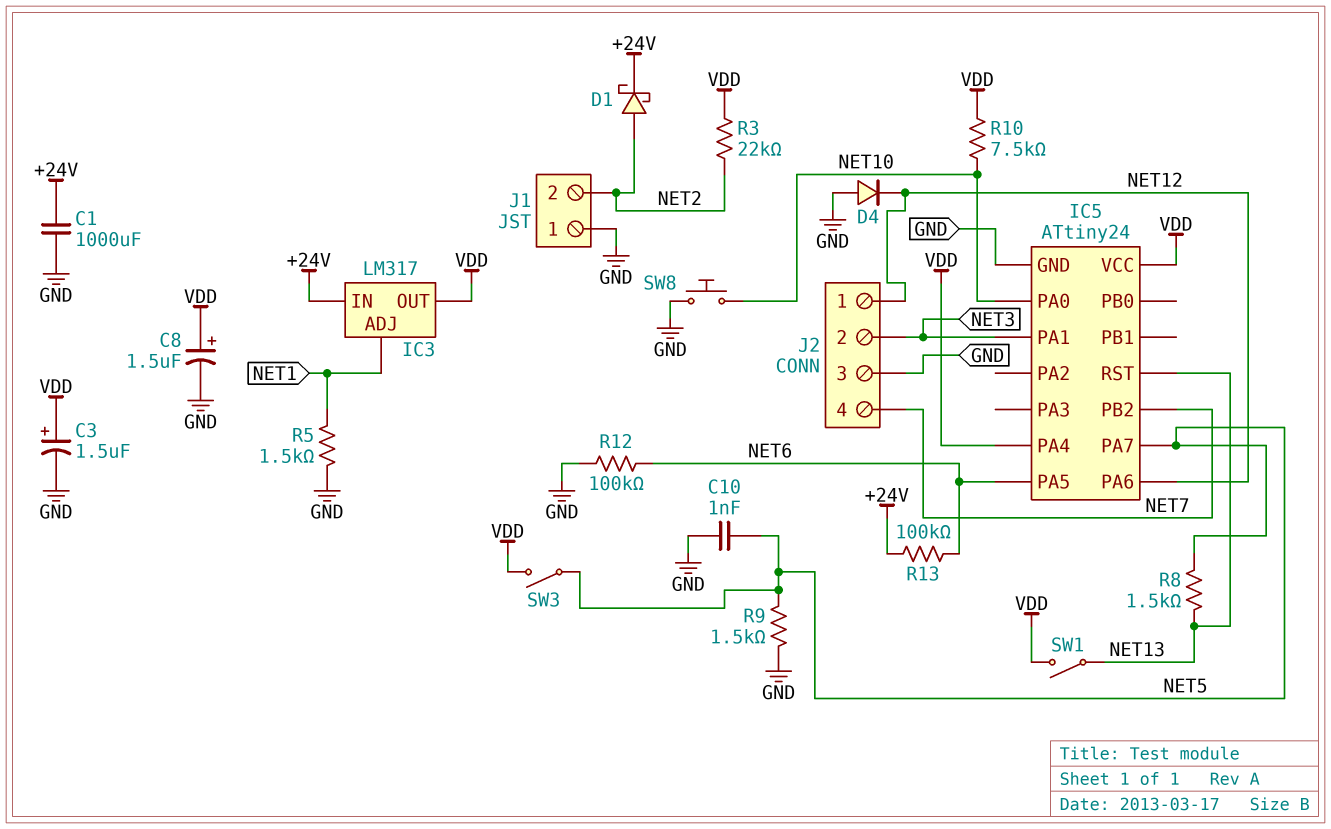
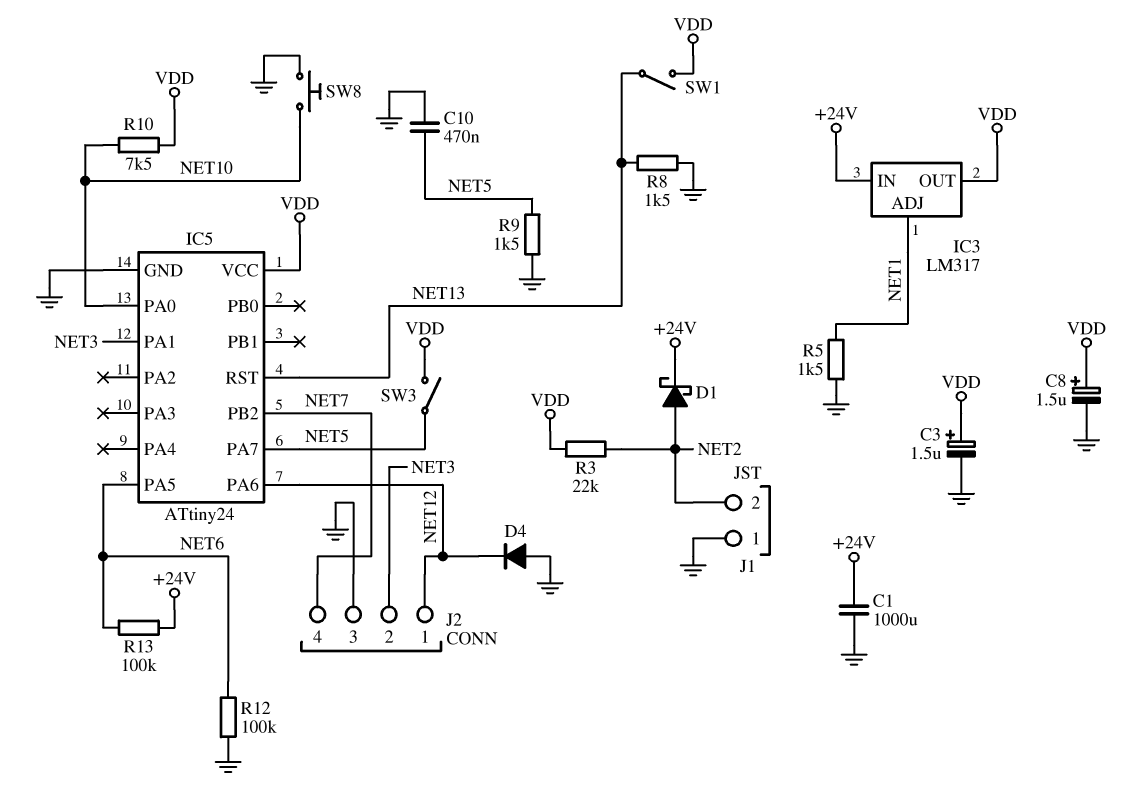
C10: 1nF (GND, NET5) -> 470nF (GND, NET5)
IC5 pin PA4: VDD -> none
R8: 1.5k (NET5, NET13) -> 1.5k (GND, NET13)

